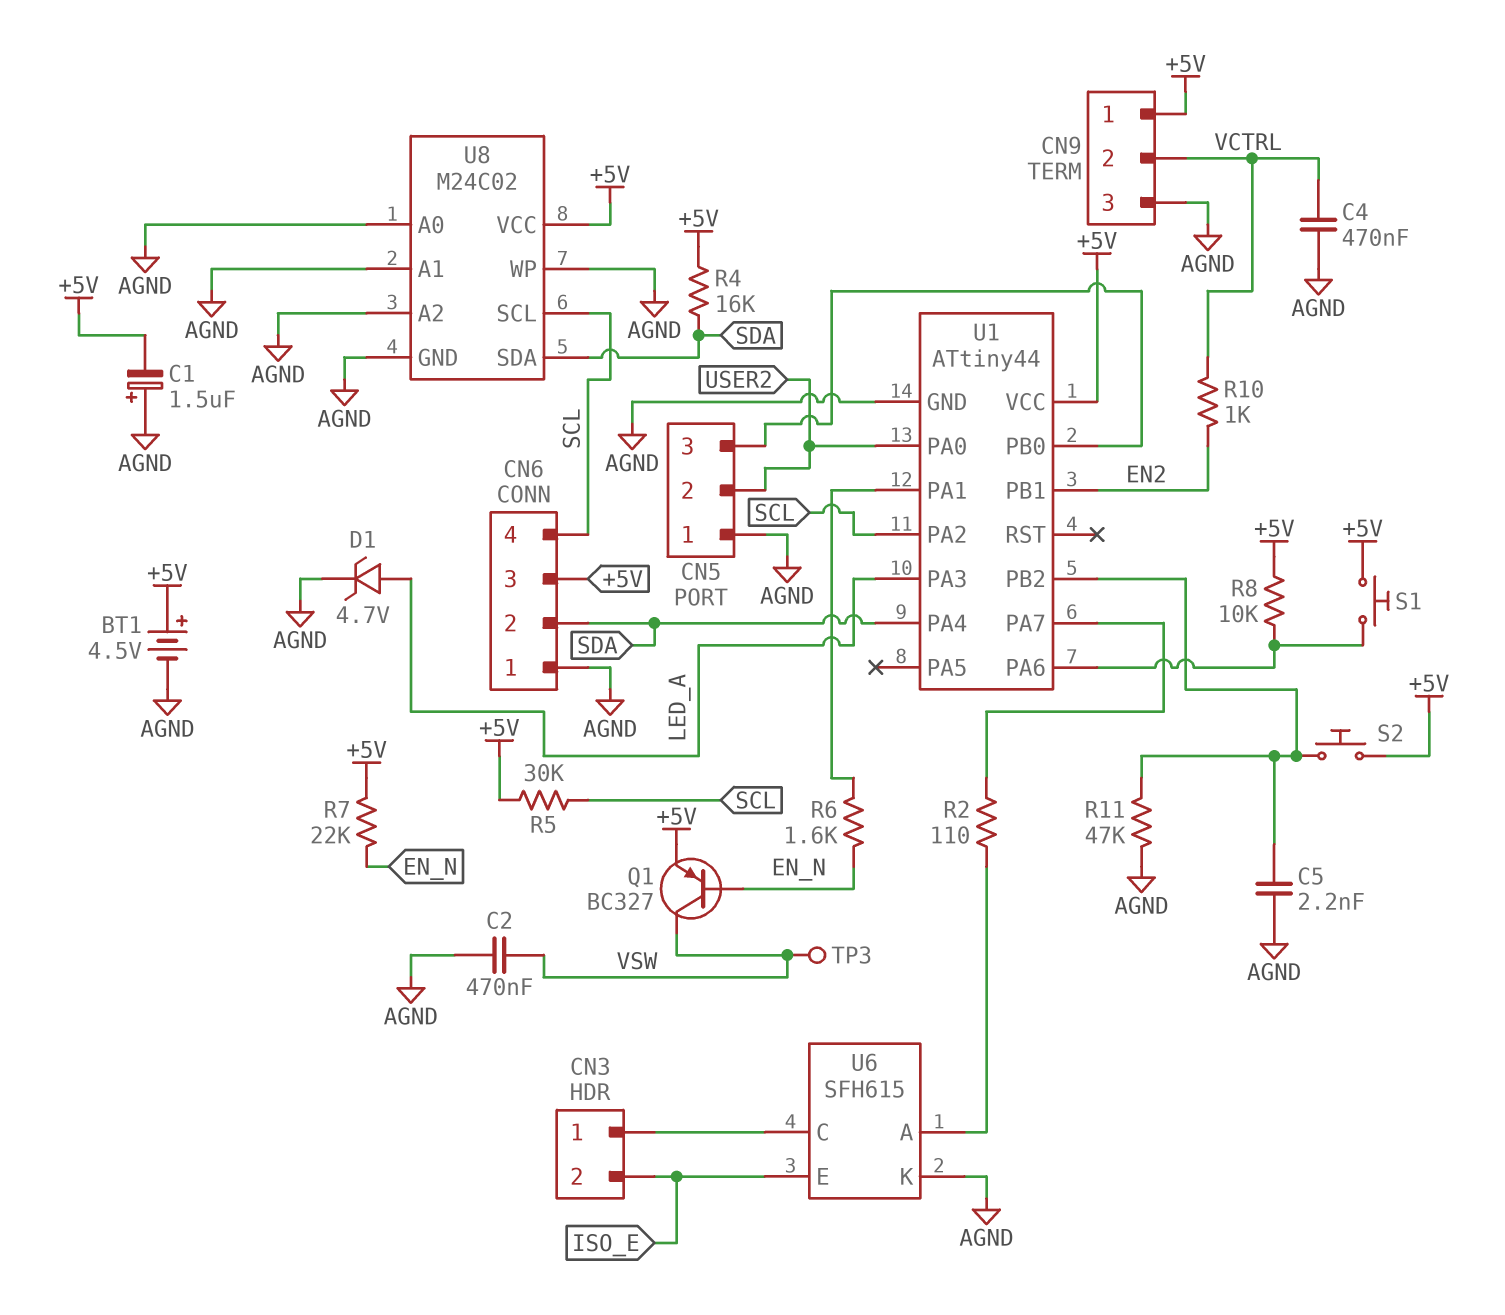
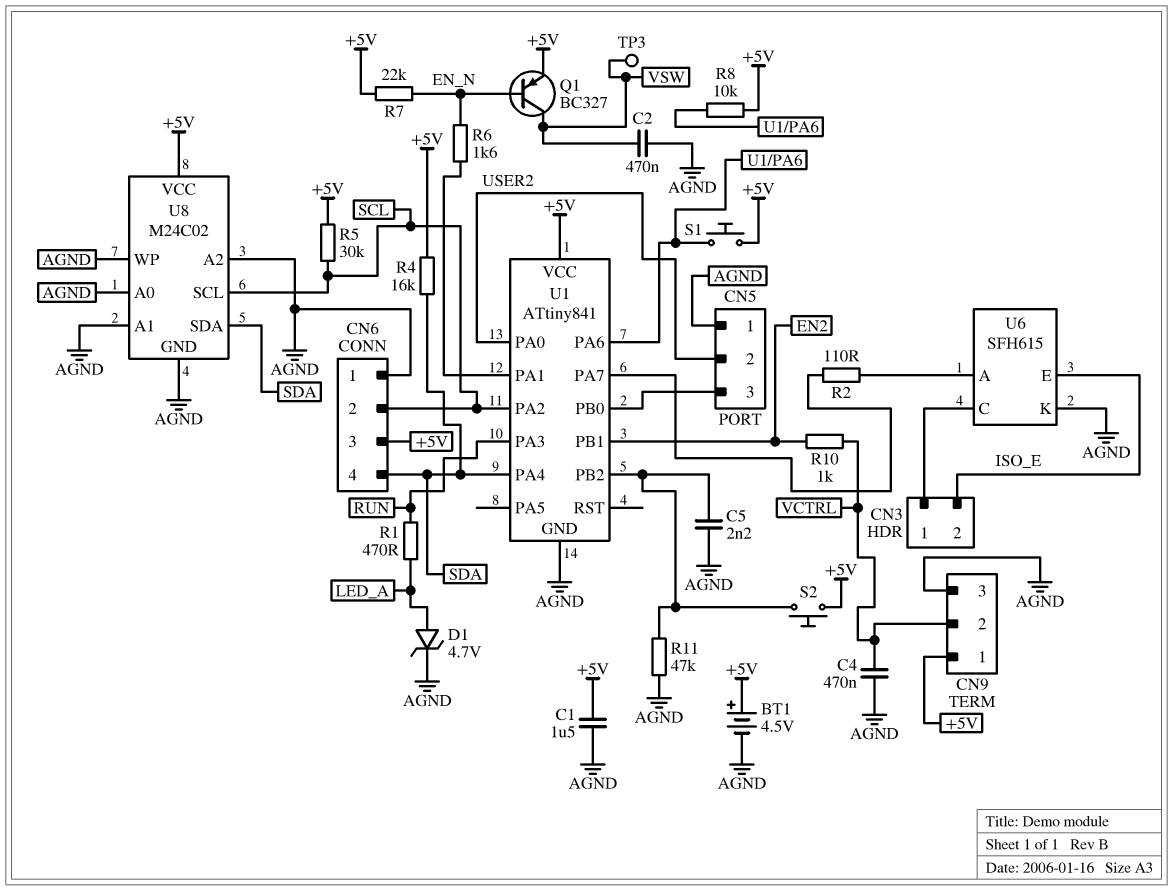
C1: 1.5uF (plus AGND, minus +5V) -> 1.5uF (+5V, AGND)
CN6 pin 2: SDA -> SCL
CN6 pin 4: SCL -> SDA
R1: none -> 470 (LED_A, RUN)
U1: ATtiny44 -> ATtiny841
U1 pin PA3: LED_A -> RUN

